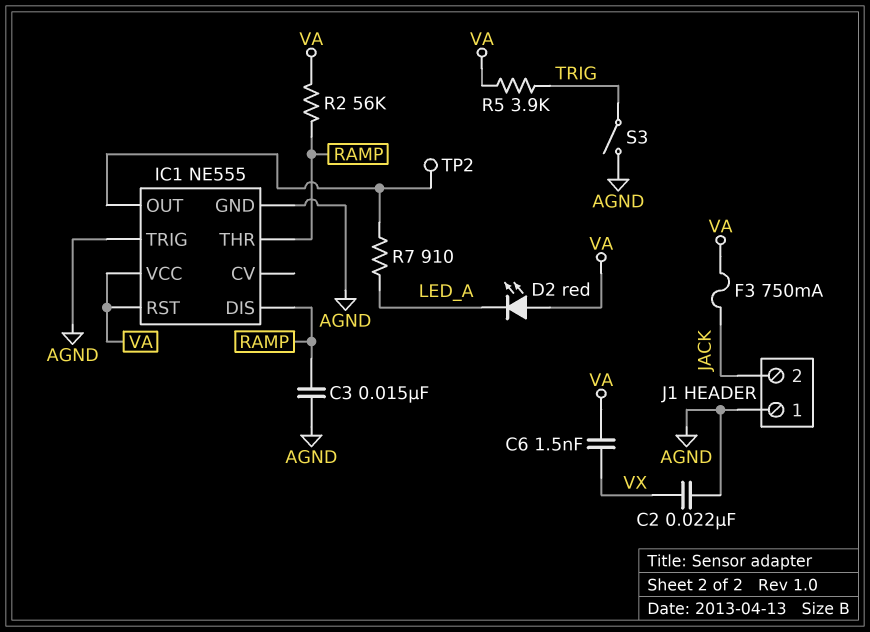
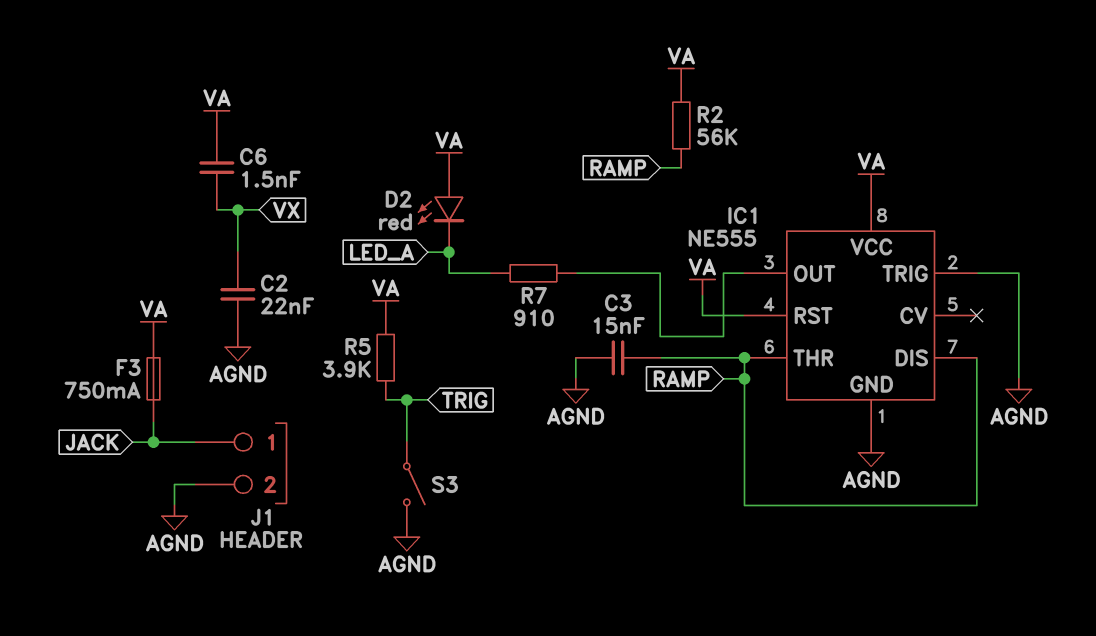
J1 pin 1: AGND -> JACK
J1 pin 2: JACK -> AGND
TP2: test point (IC1/OUT) -> none

